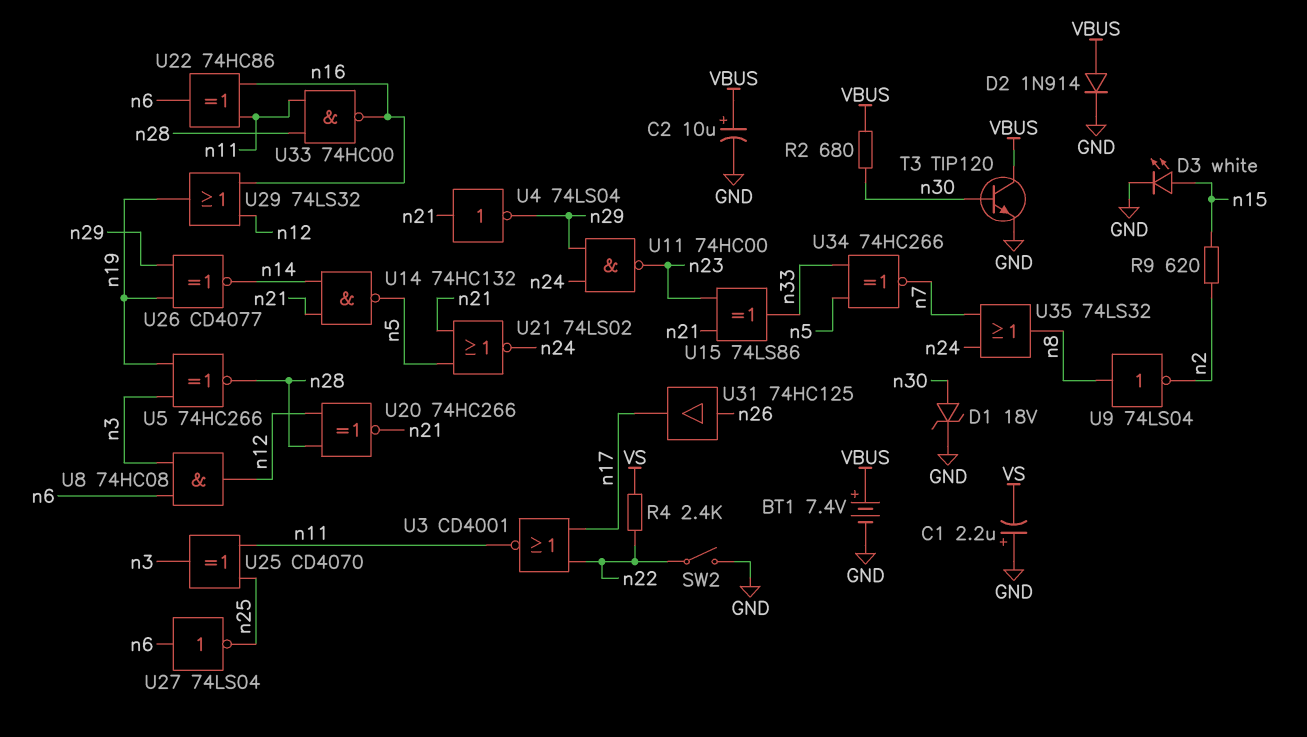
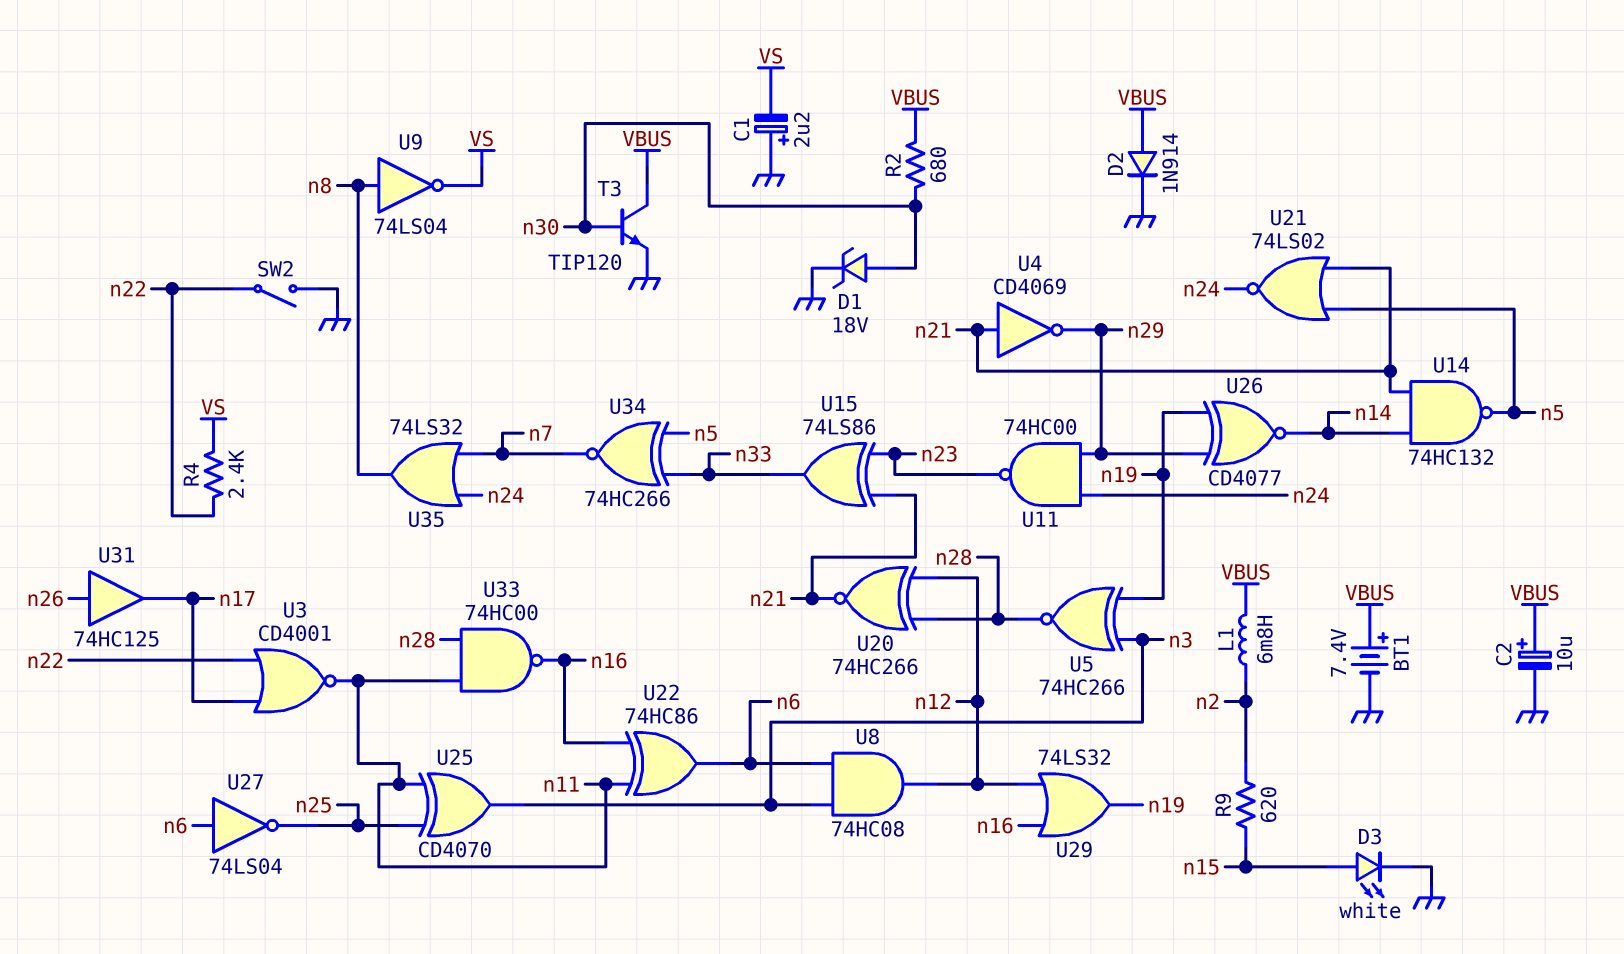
L1: none -> 6.8mH (VBUS, n2)
U4: NOT 74LS04 (in n21, out n29) -> NOT CD4069 (in n21, out n29)
U9: NOT 74LS04 (in n8, out n2) -> NOT 74LS04 (in n8, out VS)

